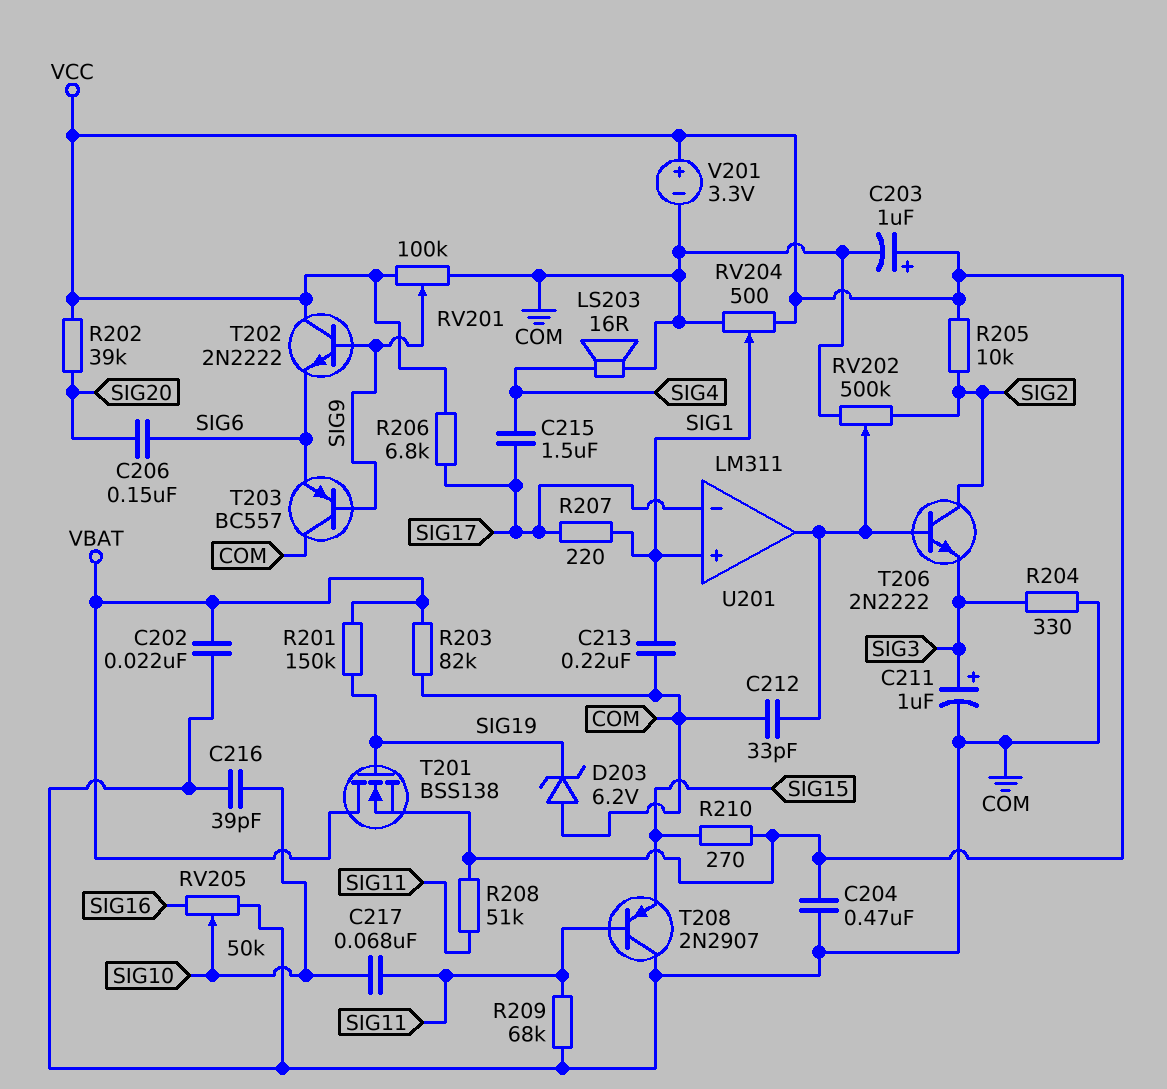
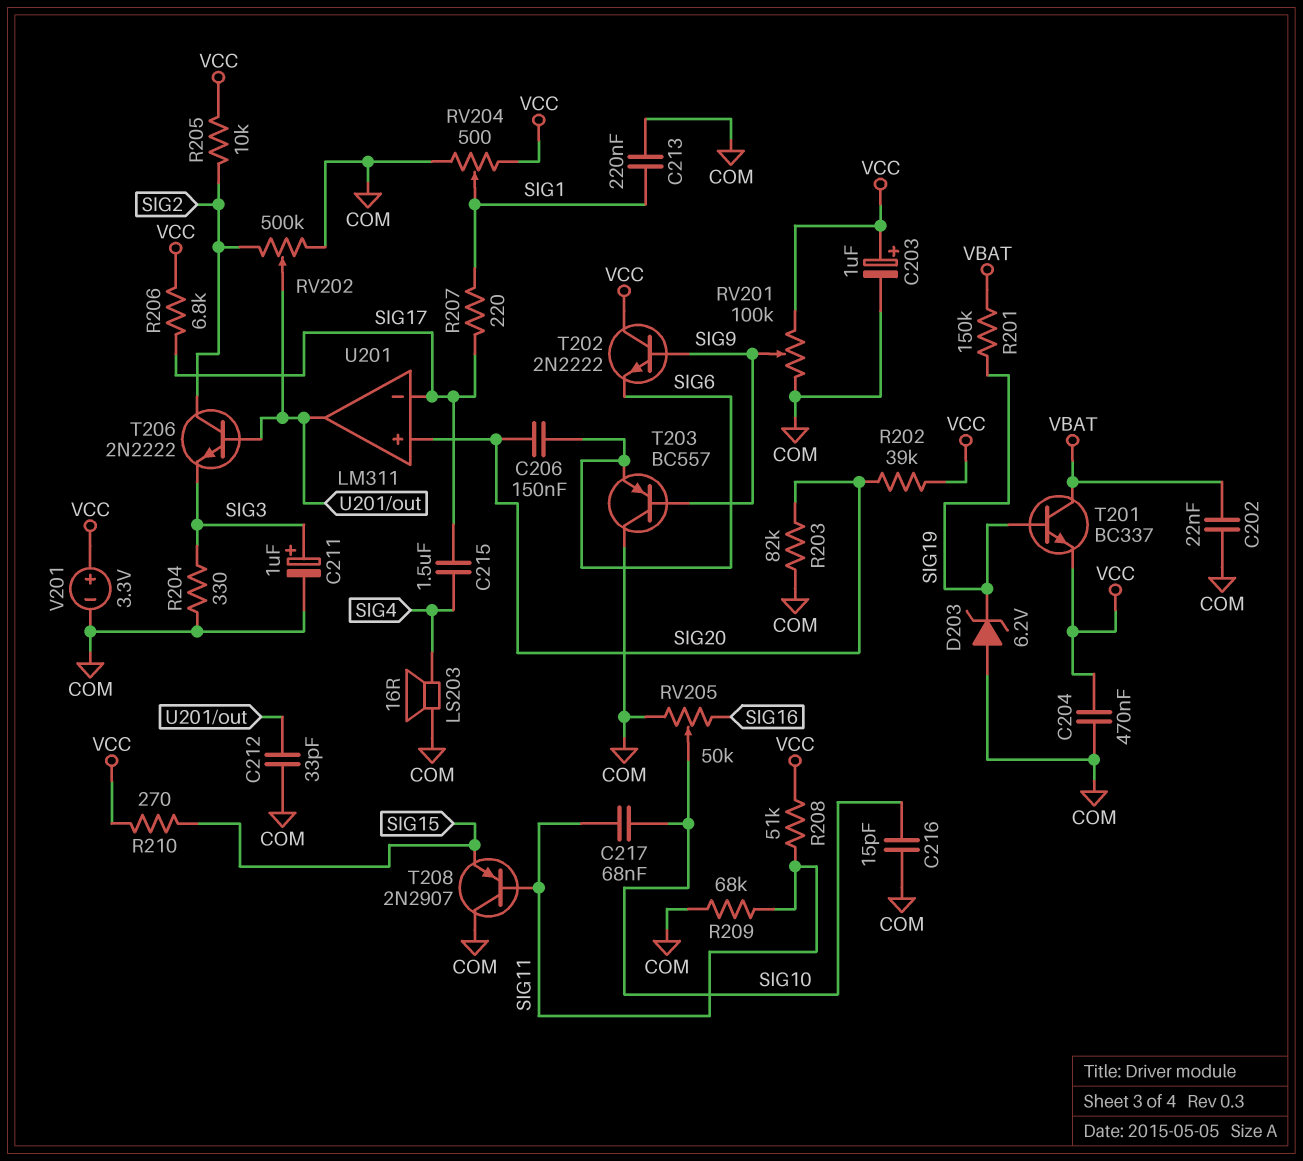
C216: 39pF (COM, SIG10) -> 15pF (COM, SIG10)
R203: 82k (COM, VBAT) -> 82k (COM, SIG20)
T201: NMOS BSS138 (G SIG19, D VBAT, S VCC) -> NPN BC337 (B SIG19, C VBAT, E VCC)
U201 pin in+: SIG1 -> SIG20

